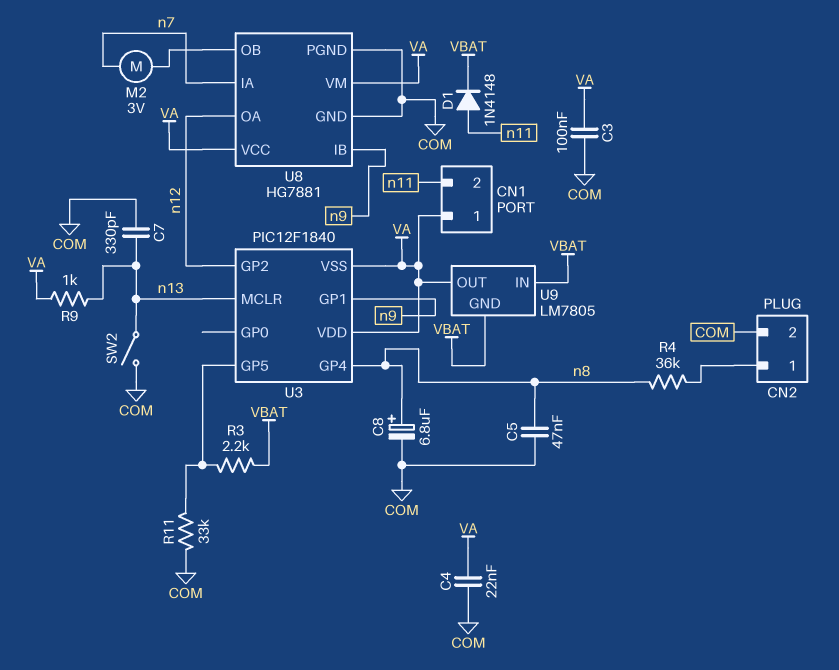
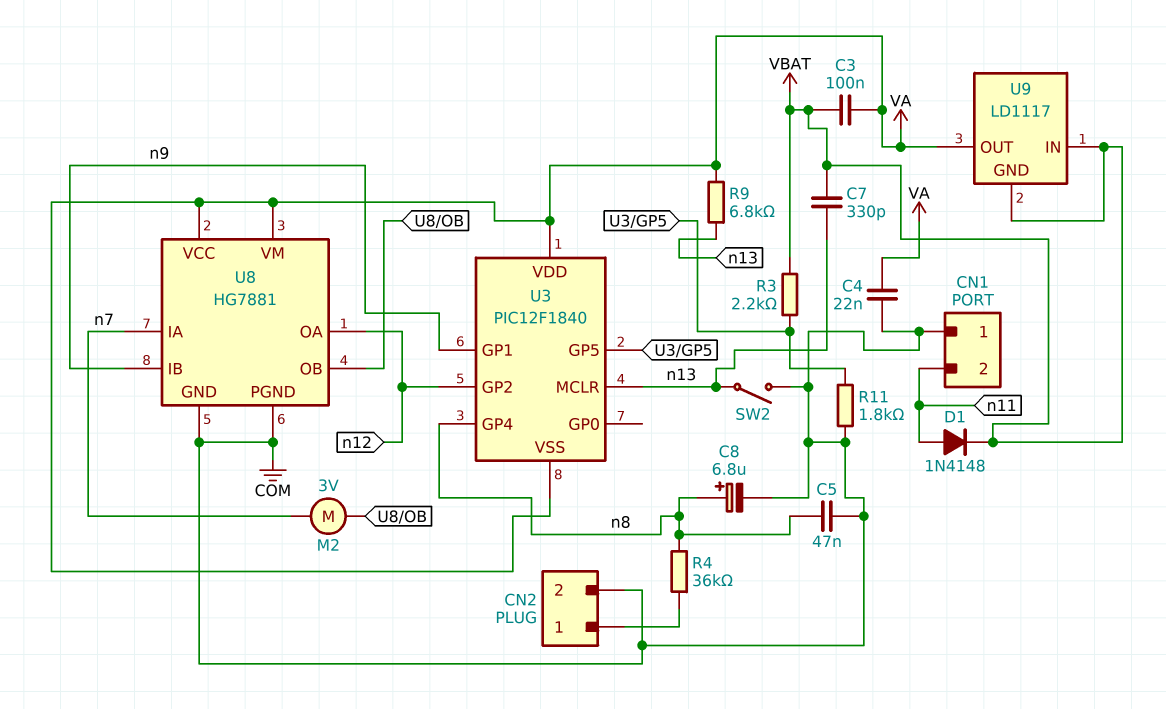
C3: 100nF (COM, VA) -> 100nF (VA, VBAT)
C7: 330pF (COM, n13) -> 330pF (VBAT, n13)
CN1 pin 1: VA -> COM
R9: 1k (VA, n13) -> 6.8k (VA, n13)
R11: 33k (COM, U3/GP5) -> 1.8k (COM, U3/GP5)
U9: LM7805 -> LD1117

